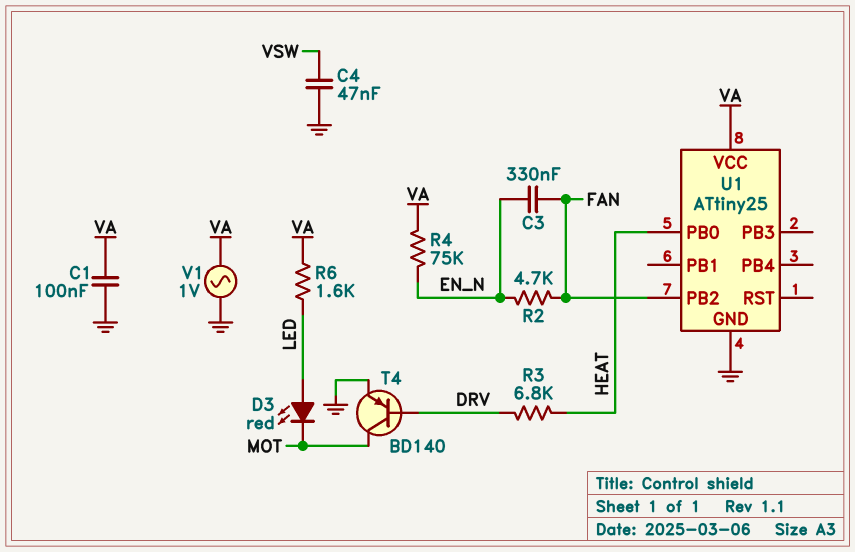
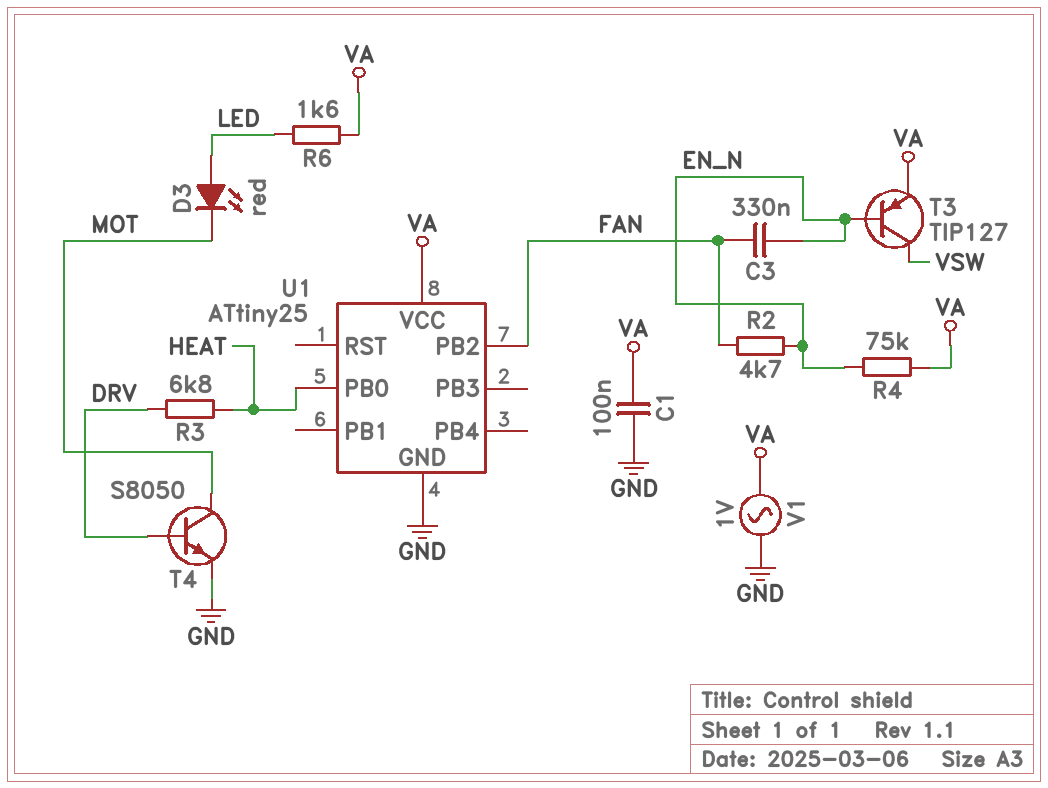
C4: 47nF (GND, VSW) -> none
T3: none -> PNP TIP127 (B EN_N, C VSW, E VA)
T4: PNP BD140 (B DRV, C MOT, E GND) -> NPN S8050 (B DRV, C MOT, E GND)

